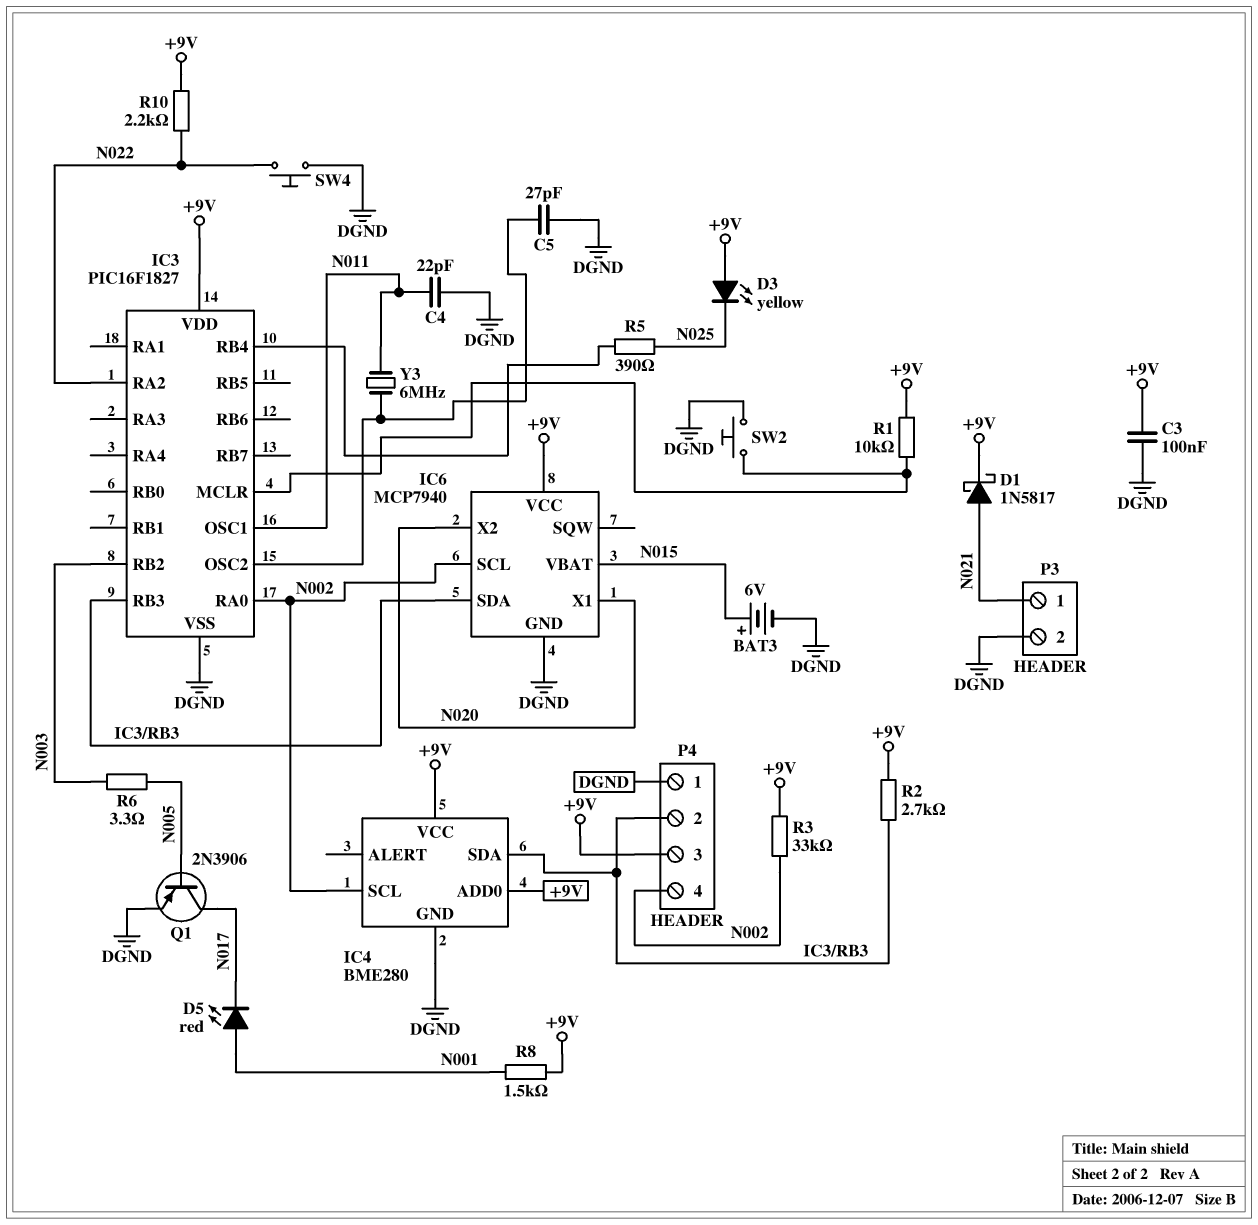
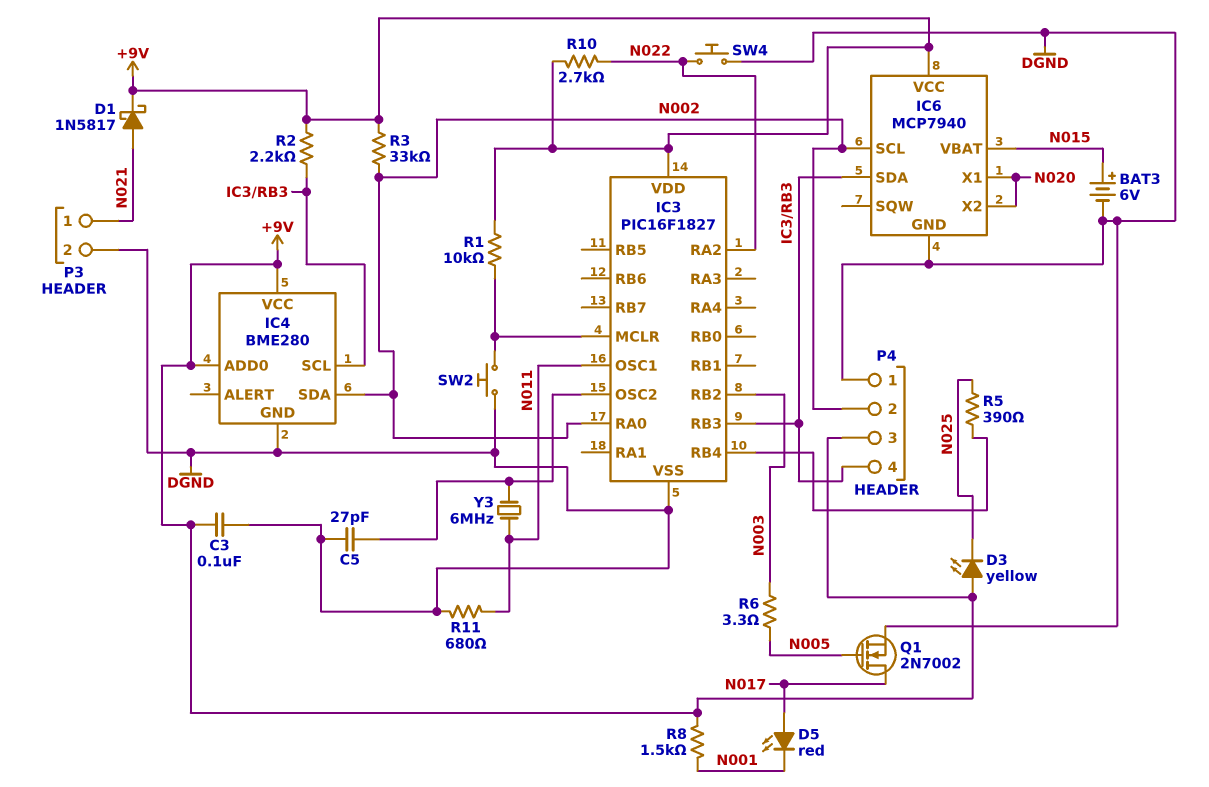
C4: 22pF (DGND, N011) -> none
D5: LED red (A N001, K N017) -> LED red (A N017, K N001)
IC4 pin SCL: N002 -> IC3/RB3
IC4 pin SDA: IC3/RB3 -> N002
P4 pin 2: IC3/RB3 -> N002
P4 pin 4: N002 -> IC3/RB3
Q1: PNP 2N3906 (B N005, C N017, E DGND) -> NMOS 2N7002 (G N005, D N017, S DGND)
R2: 2.7k (+9V, IC3/RB3) -> 2.2k (+9V, IC3/RB3)
R10: 2.2k (+9V, N022) -> 2.7k (+9V, N022)
R11: none -> 680 (DGND, N011)

